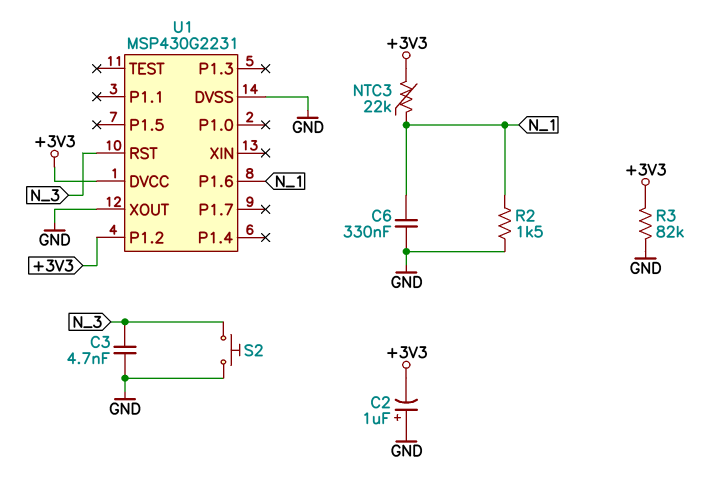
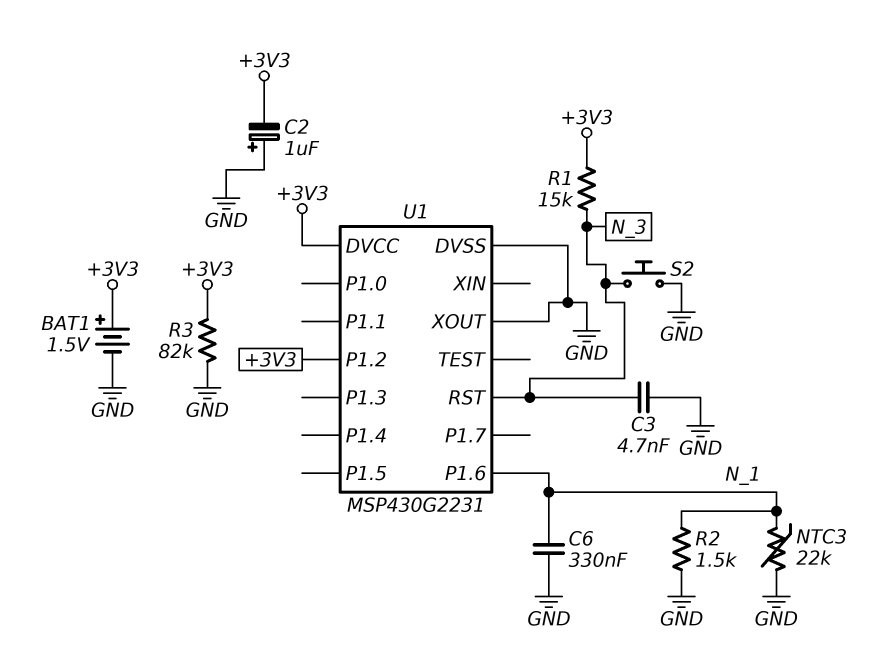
BAT1: none -> 1.5V (plus +3V3, minus GND)
NTC3: 22k (+3V3, N_1) -> 22k (GND, N_1)
R1: none -> 15k (+3V3, N_3)

